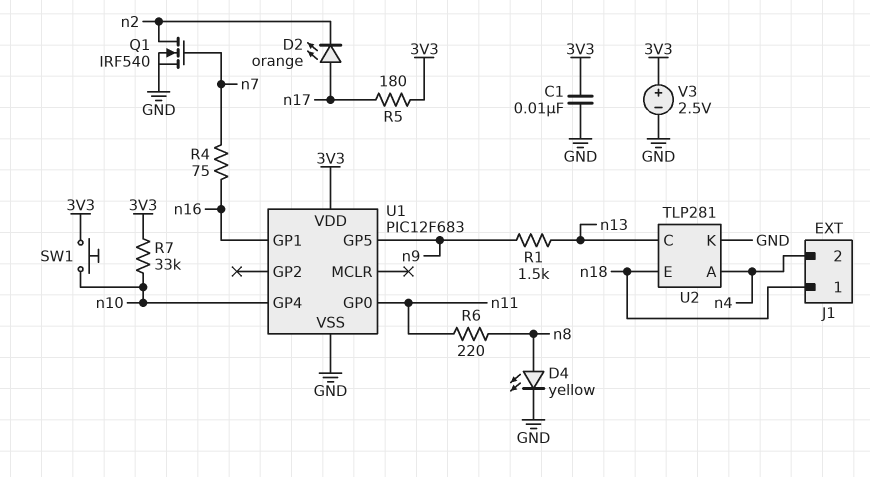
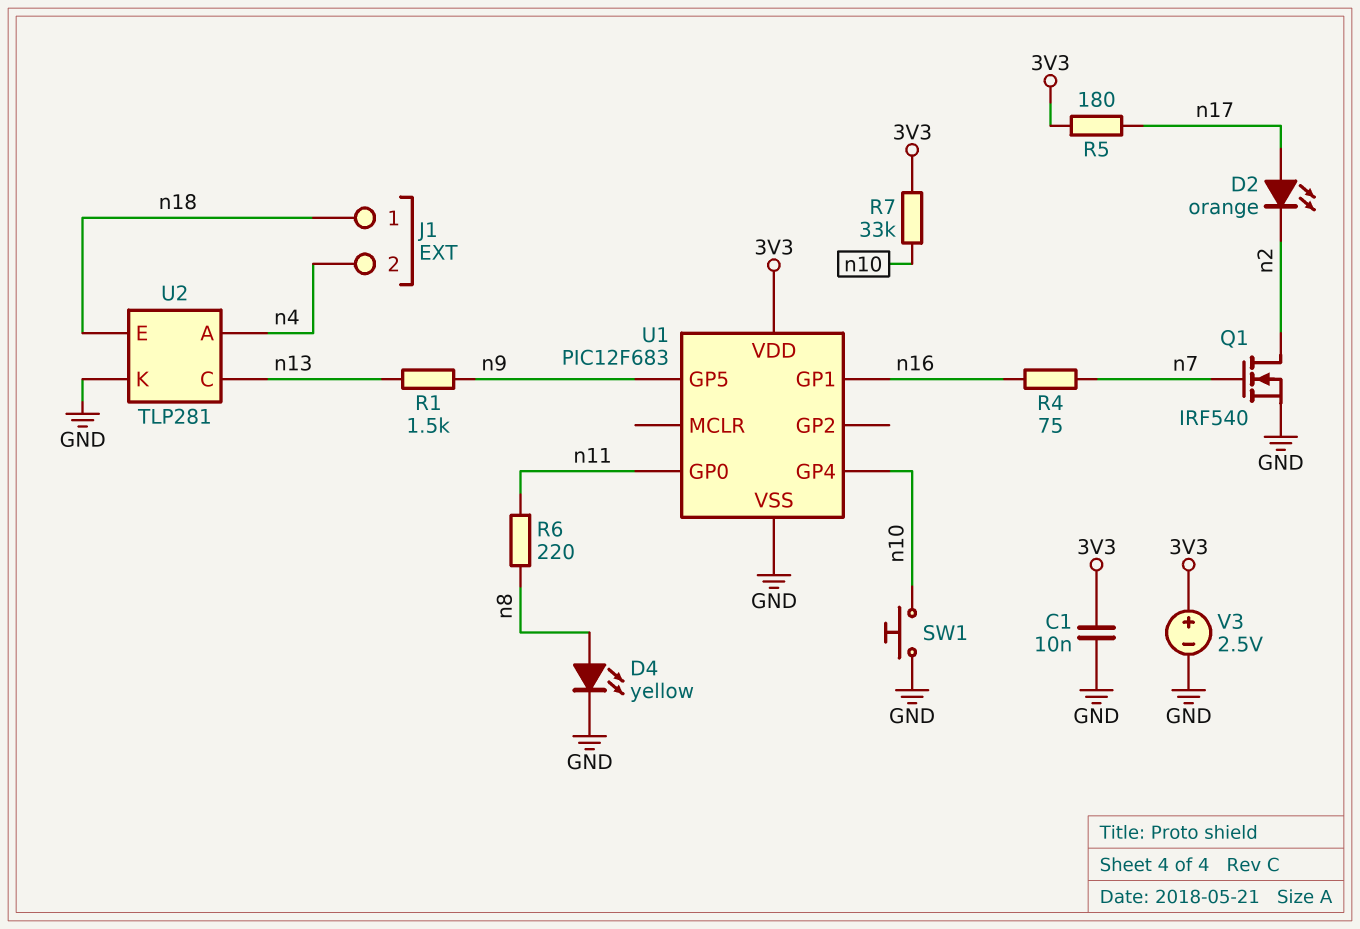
SW1: button (3V3, n10) -> button (GND, n10)

